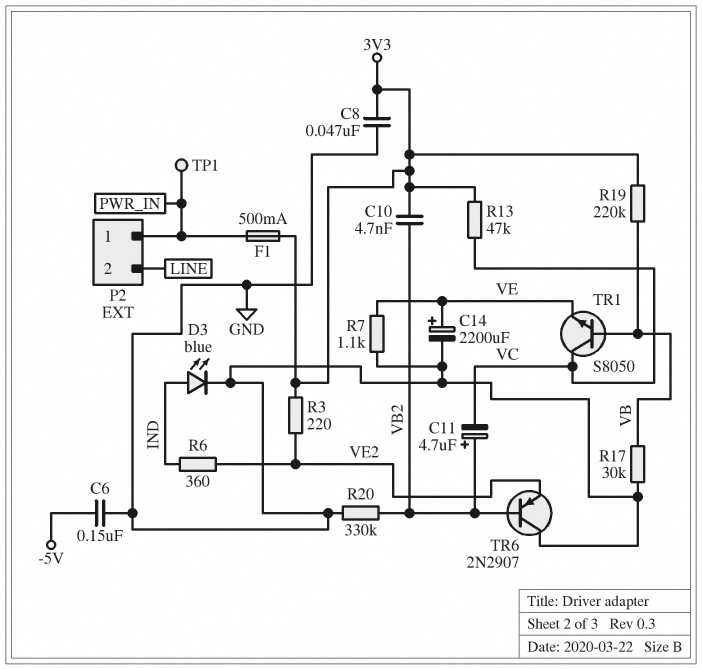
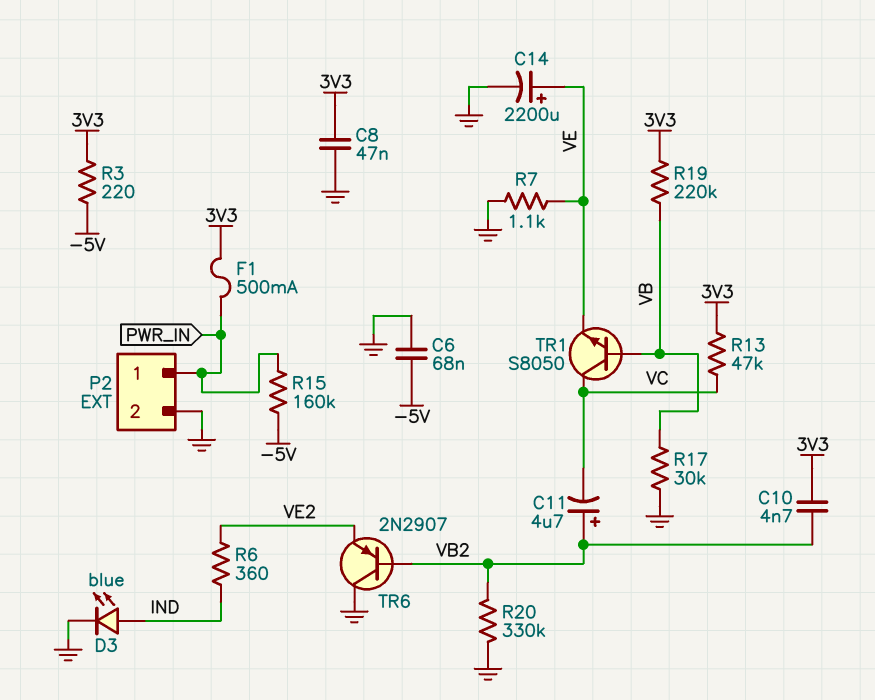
C6: 150nF (-5V, GND) -> 68nF (-5V, GND)
P2 pin 2: LINE -> GND
R3: 220 (3V3, VE2) -> 220 (-5V, 3V3)
R15: none -> 160k (-5V, PWR_IN)
TP1: test point (PWR_IN) -> none

